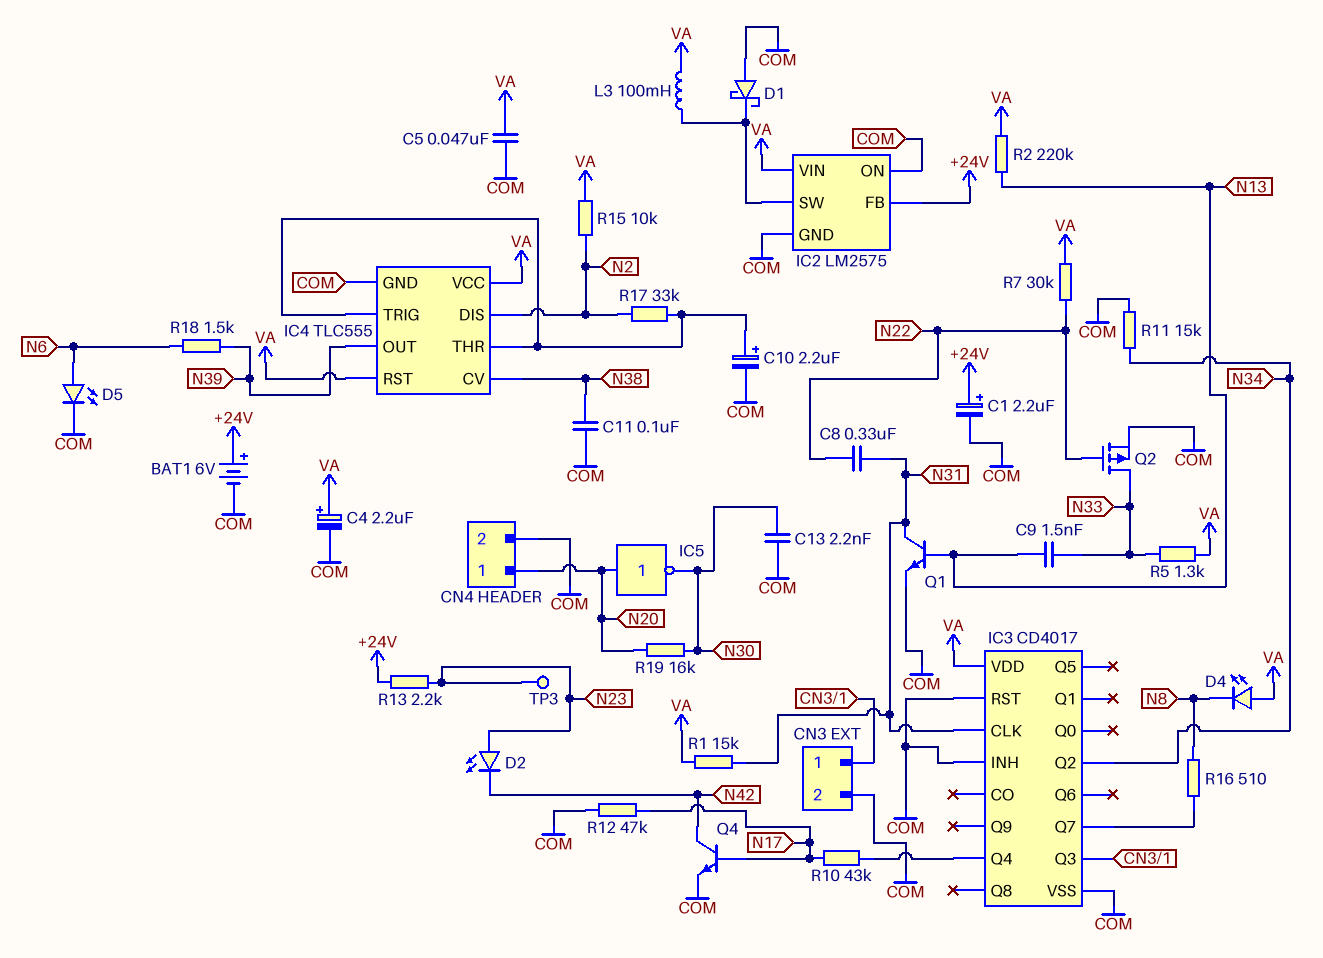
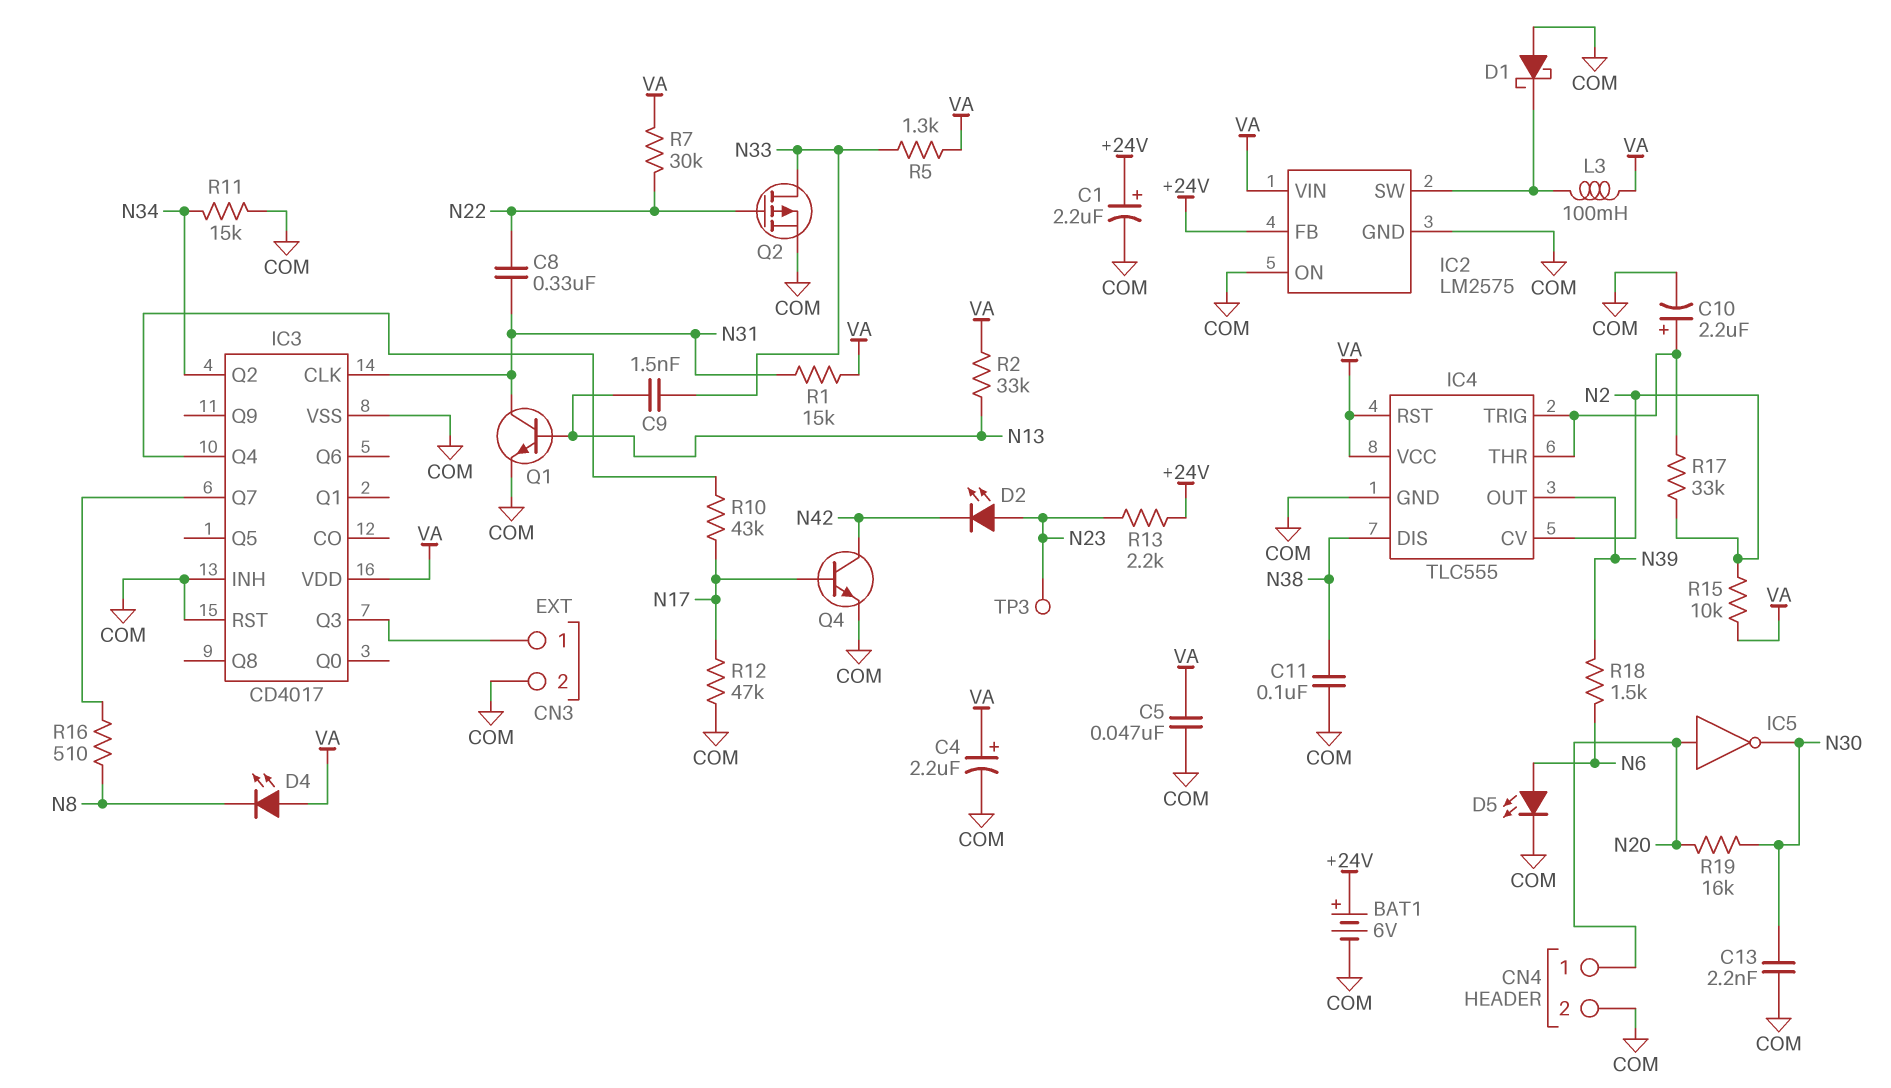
IC4 pin CV: N38 -> N2
IC4 pin DIS: N2 -> N38
R2: 220k (N13, VA) -> 33k (N13, VA)

